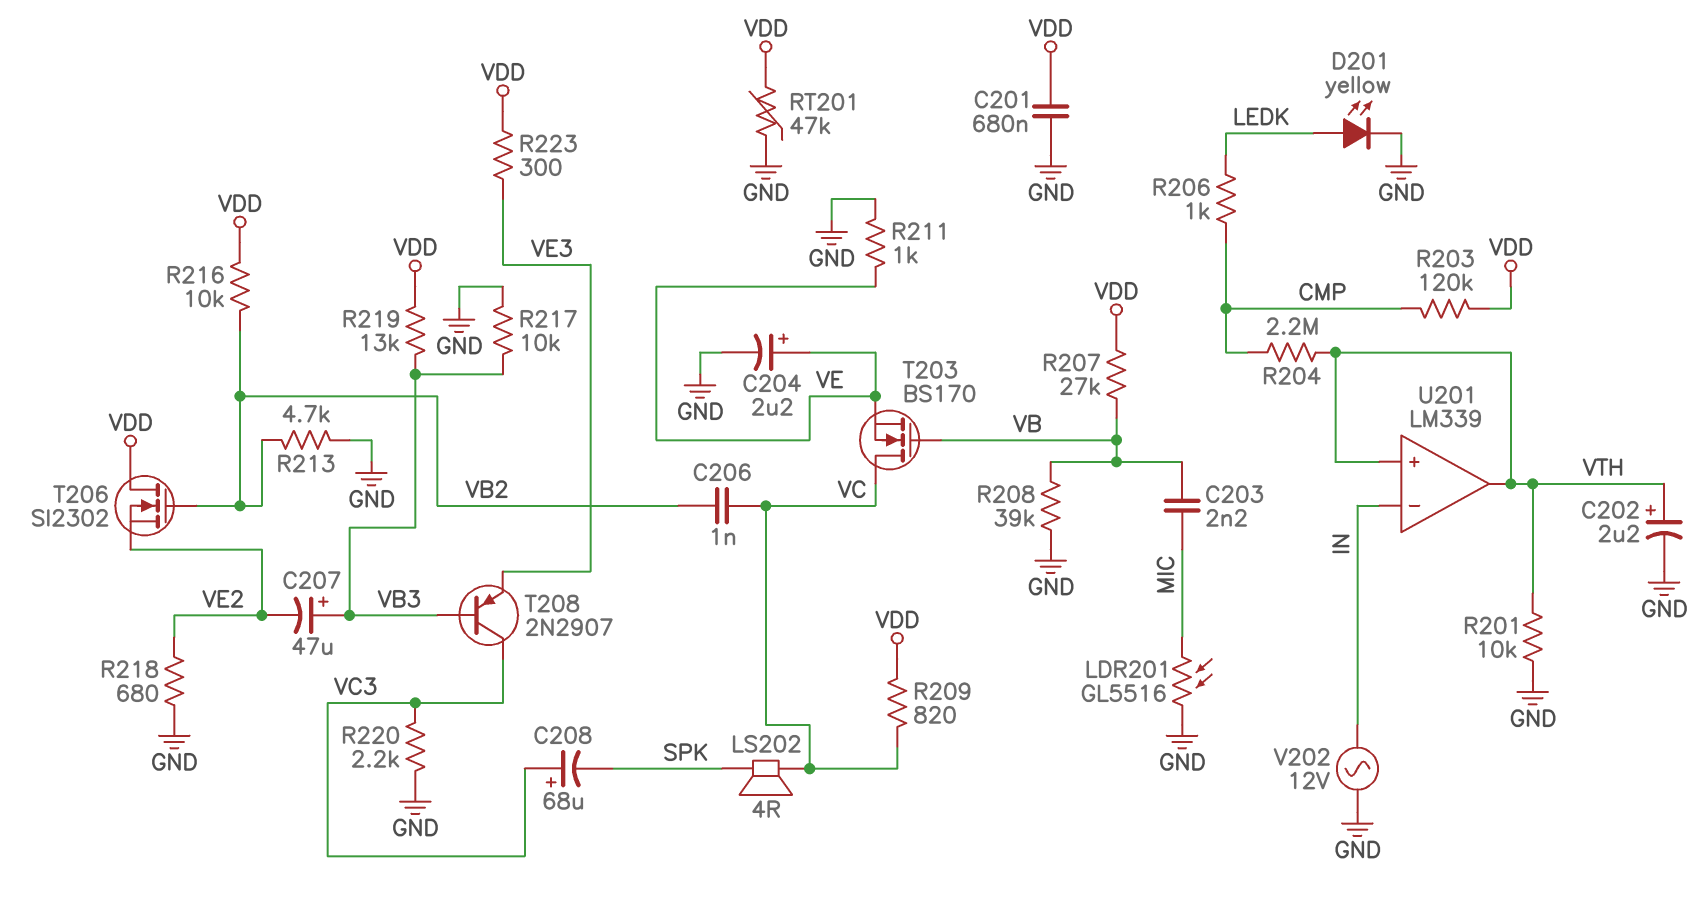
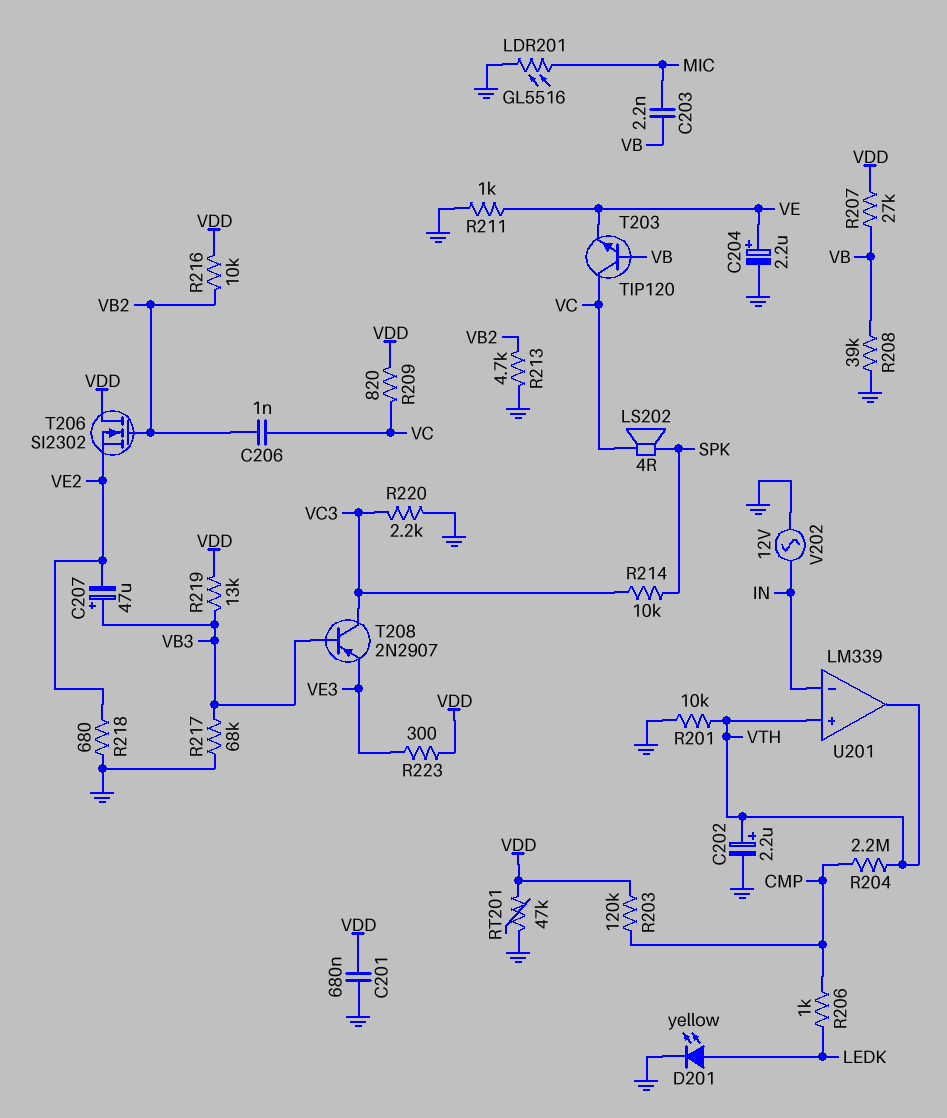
C208: 68uF (plus VC3, minus SPK) -> none
R214: none -> 10k (SPK, VC3)
R217: 10k (GND, VB3) -> 68k (GND, VB3)
T203: NMOS BS170 (G VB, D VC, S VE) -> NPN TIP120 (B VB, C VC, E VE)

